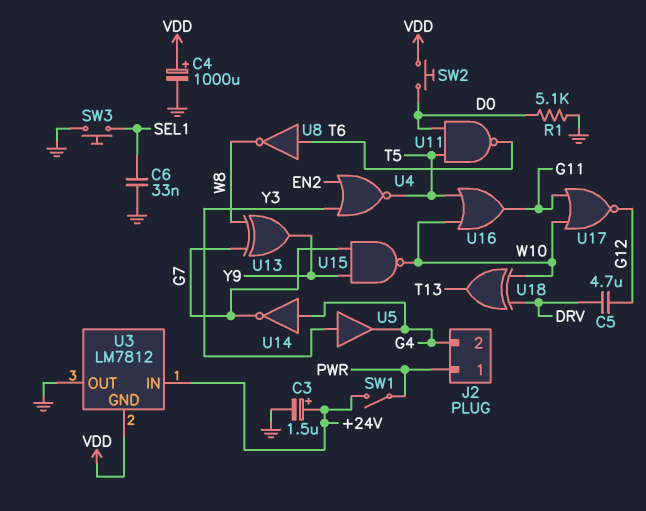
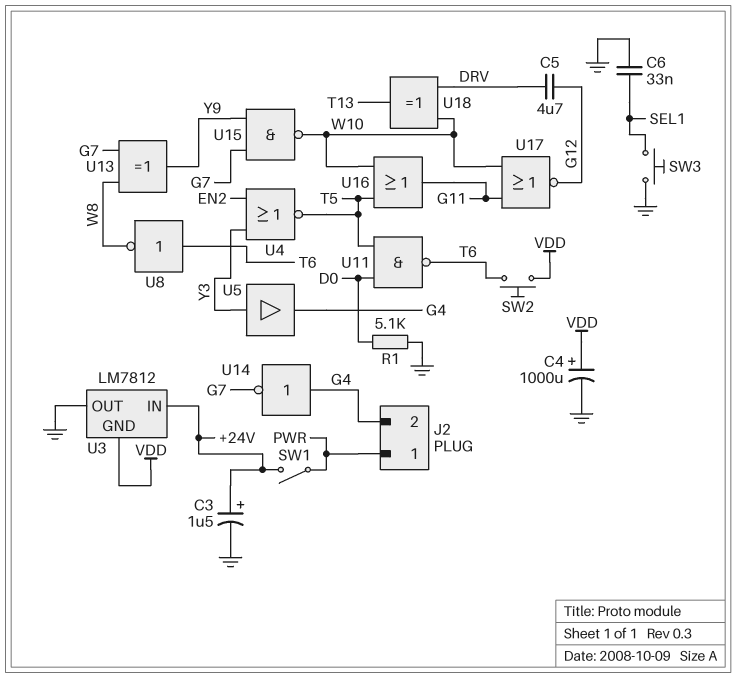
SW2: button (D0, VDD) -> button (T6, VDD)

